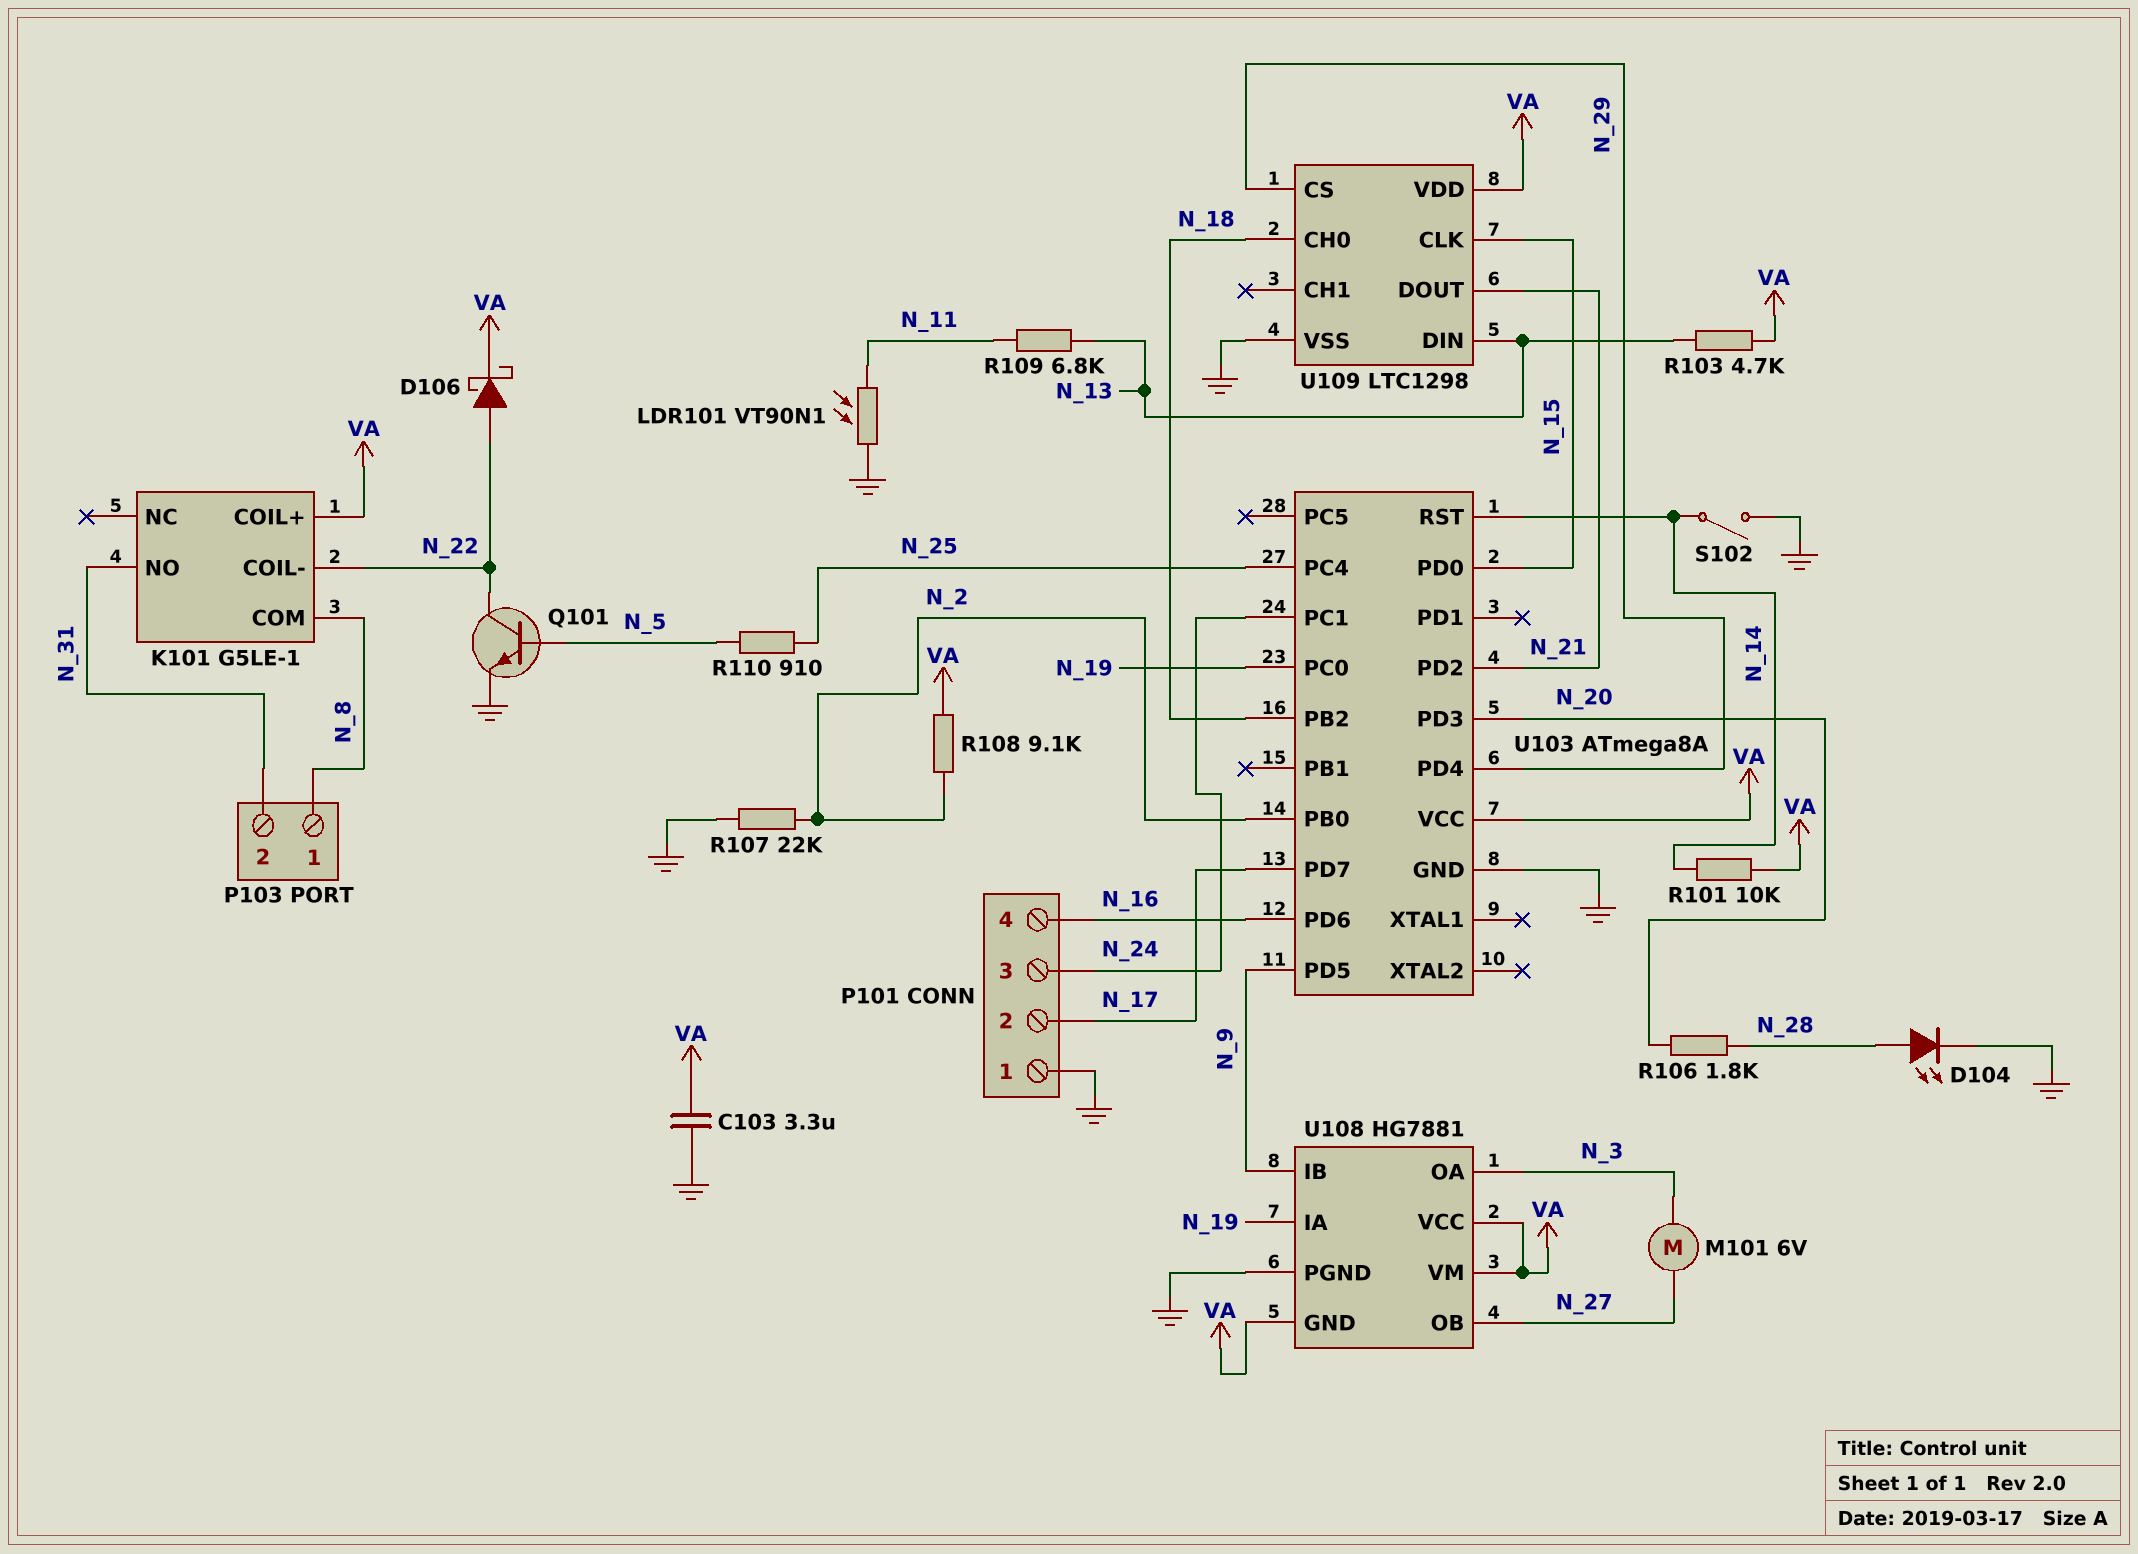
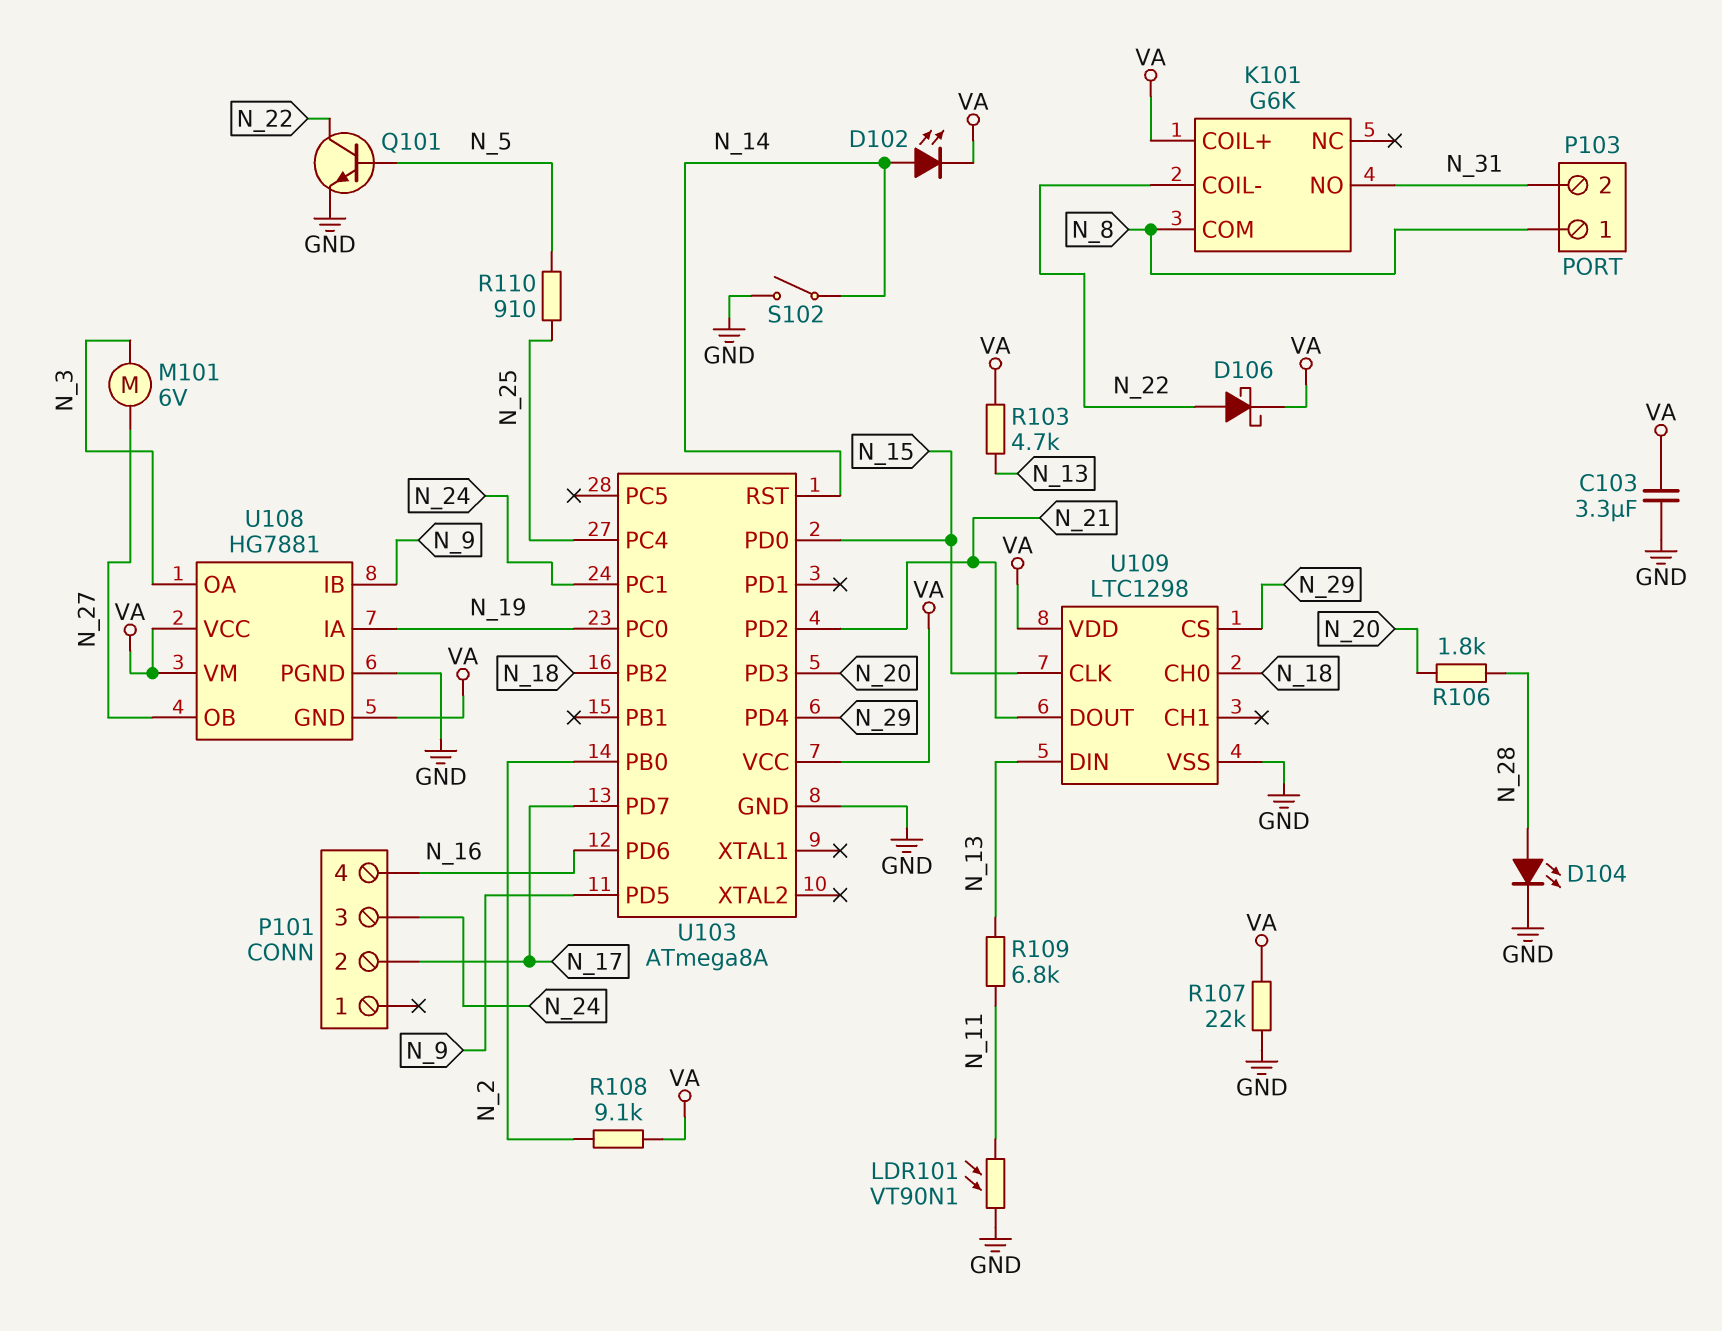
D102: none -> LED (A N_14, K VA)
K101: G5LE-1 -> G6K
P101 pin 1: GND -> none
R101: 10k (N_14, VA) -> none
R107: 22k (GND, N_2) -> 22k (GND, VA)

